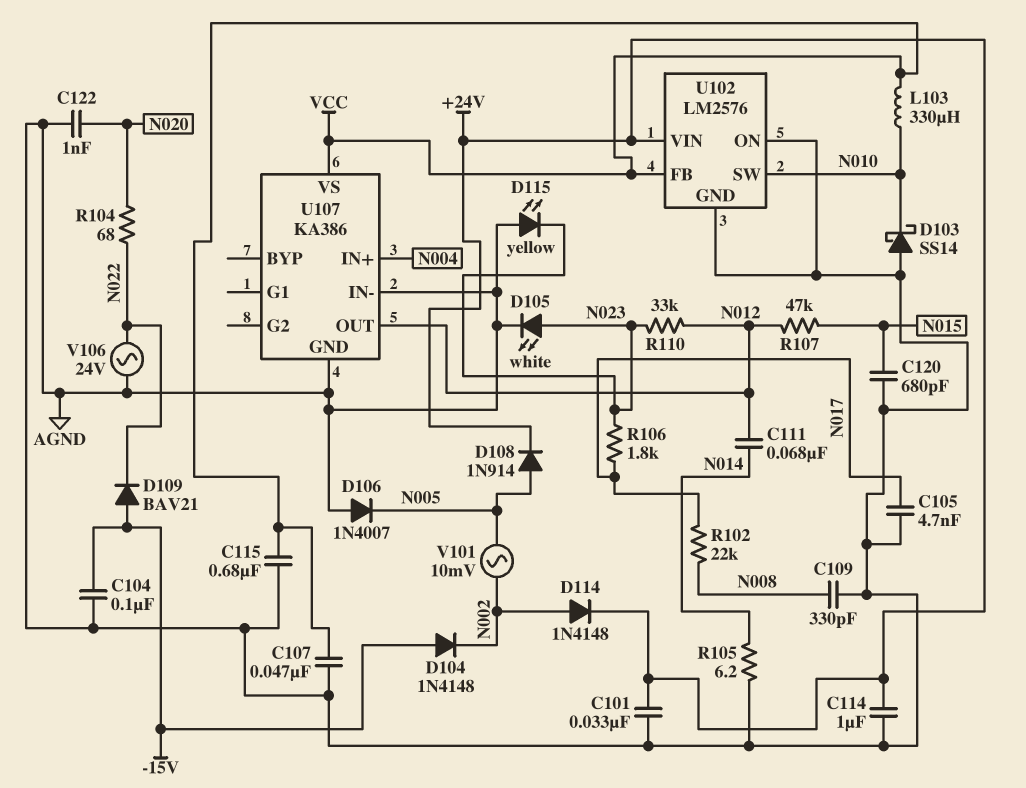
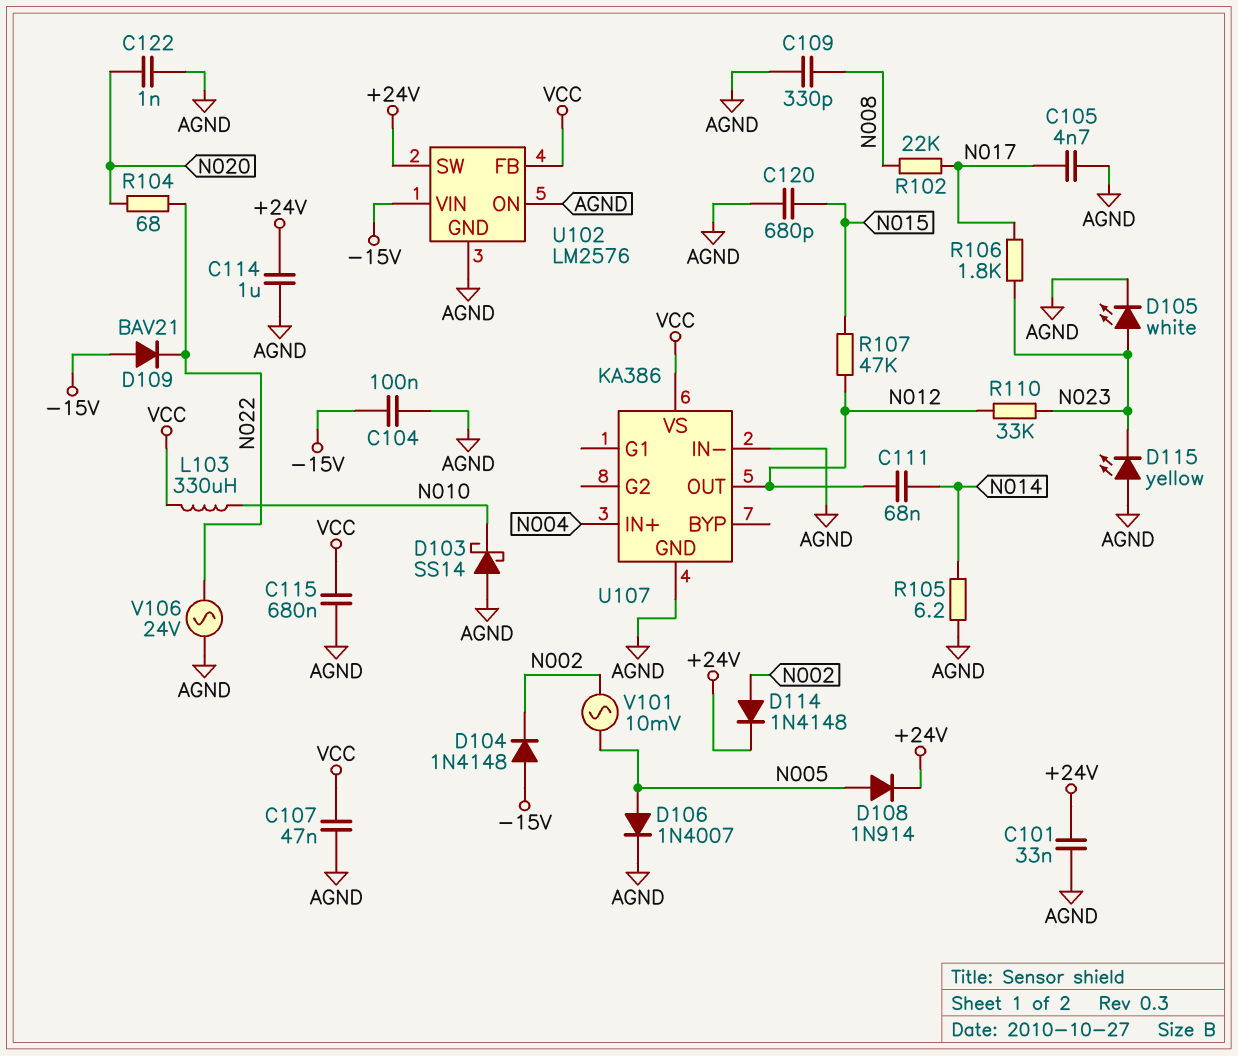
D106: diode 1N4007 (A AGND, K N005) -> diode 1N4007 (A N005, K AGND)
U102 pin SW: N010 -> +24V
U102 pin VIN: +24V -> -15V

